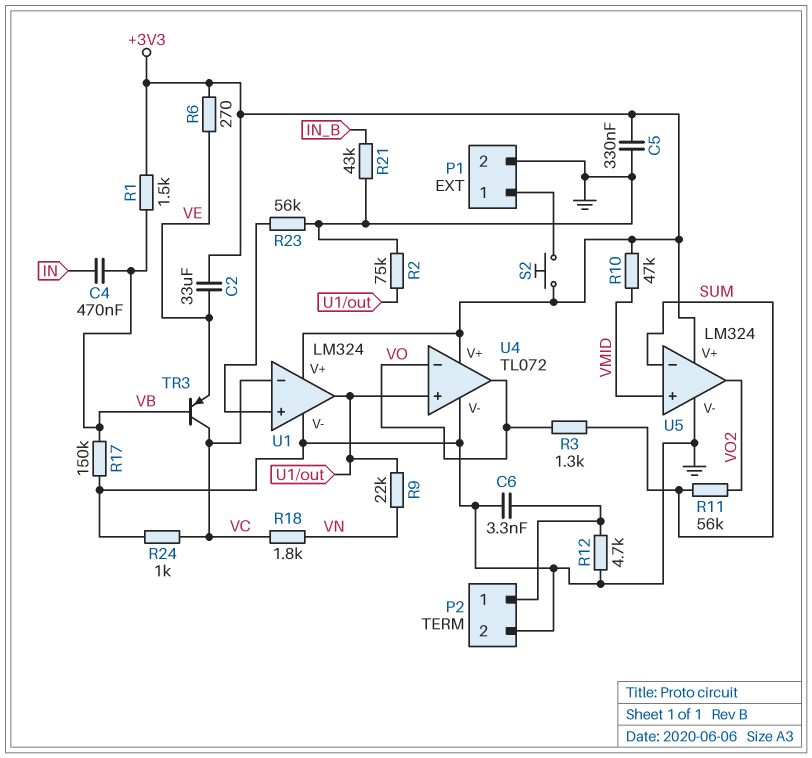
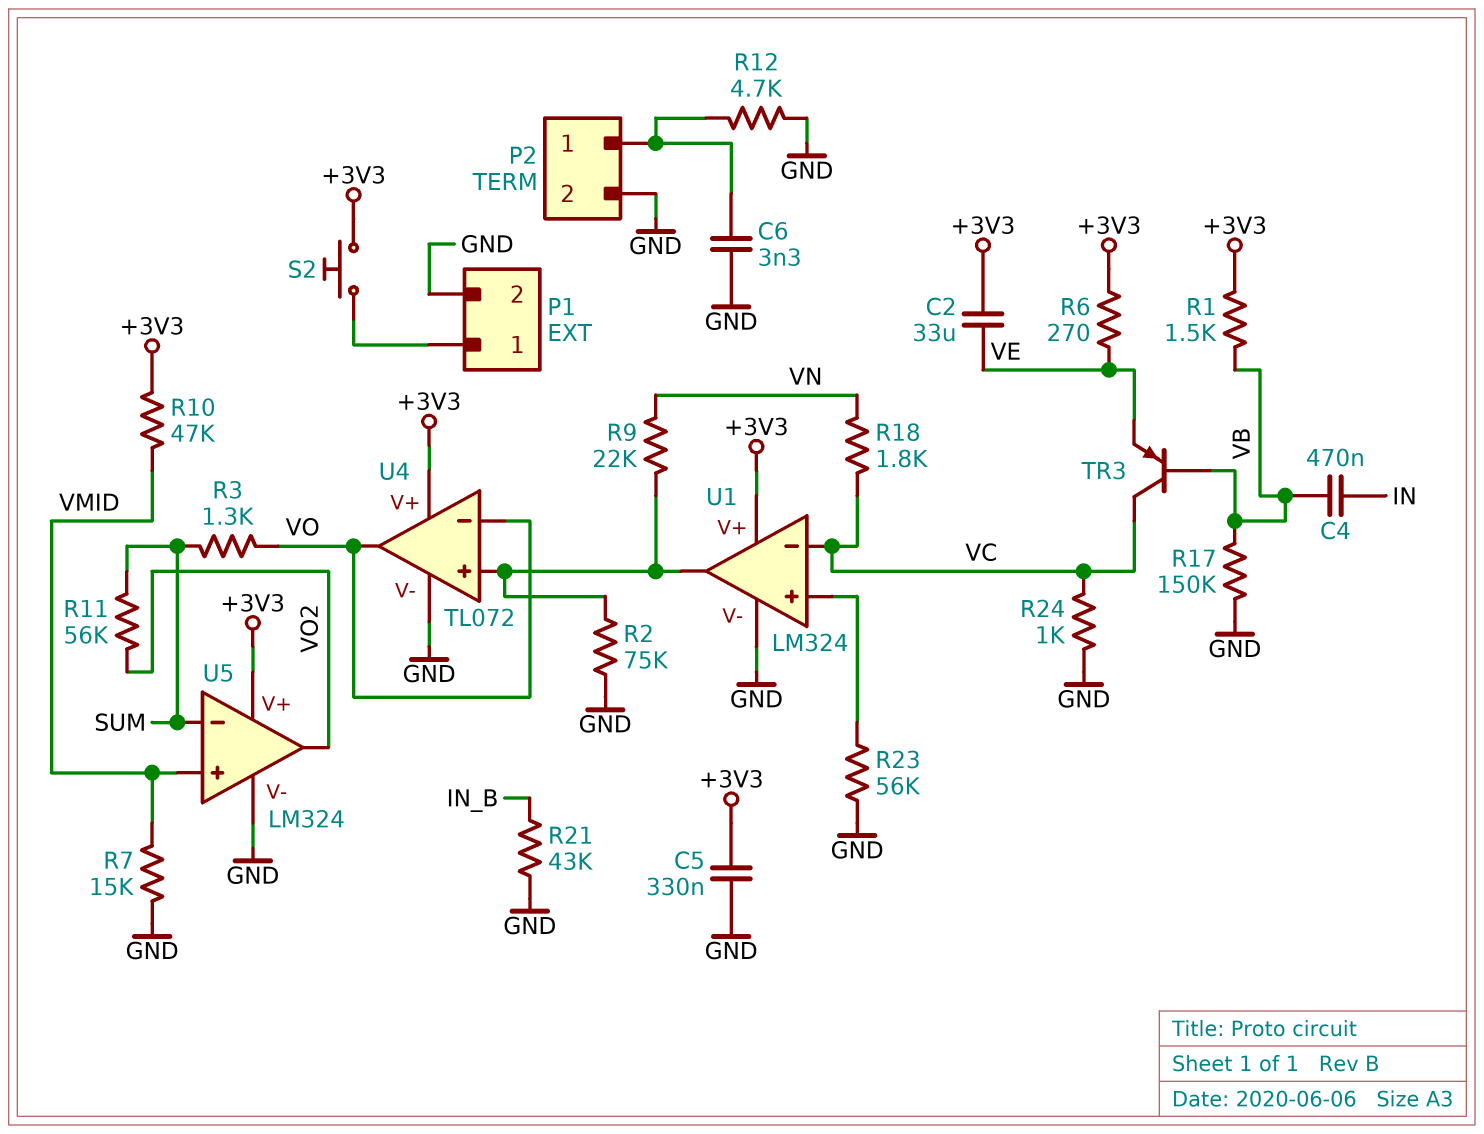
R7: none -> 15k (GND, VMID)

